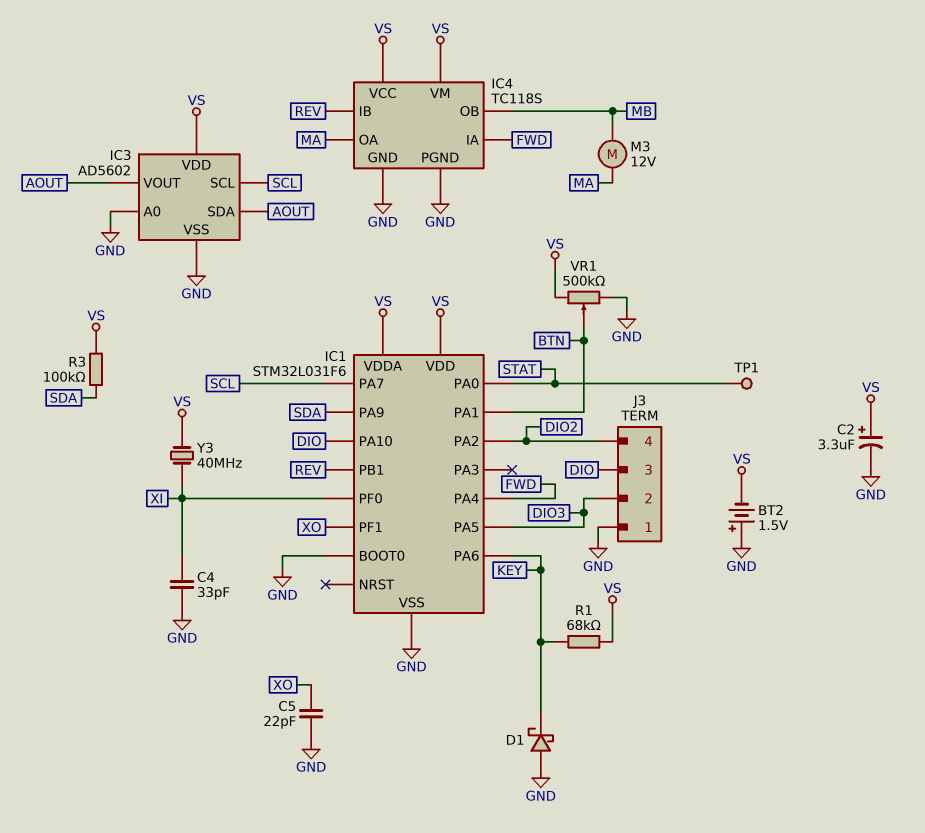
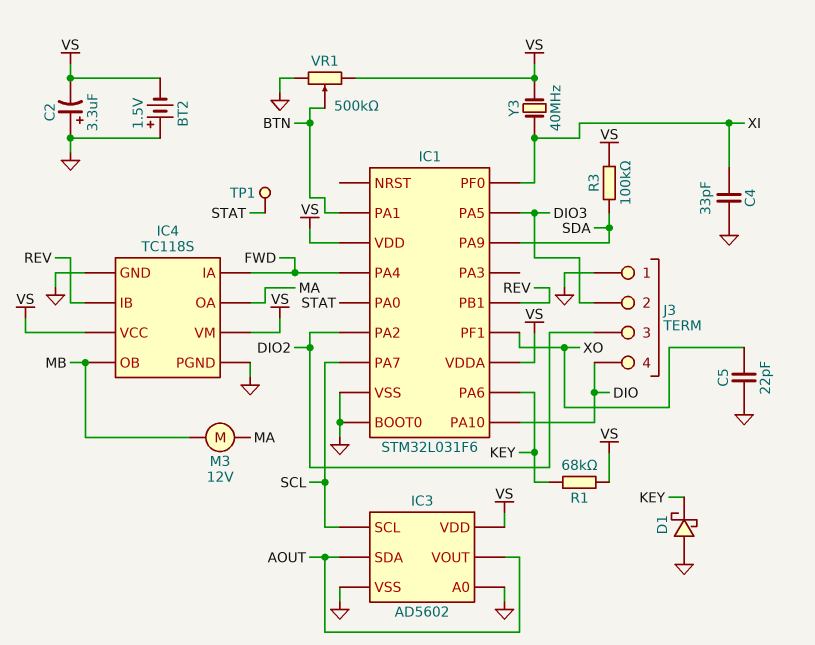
C2: 3.3uF (plus VS, minus GND) -> 3.3uF (plus GND, minus VS)
J3 pin 3: DIO -> DIO2
J3 pin 4: DIO2 -> DIO

